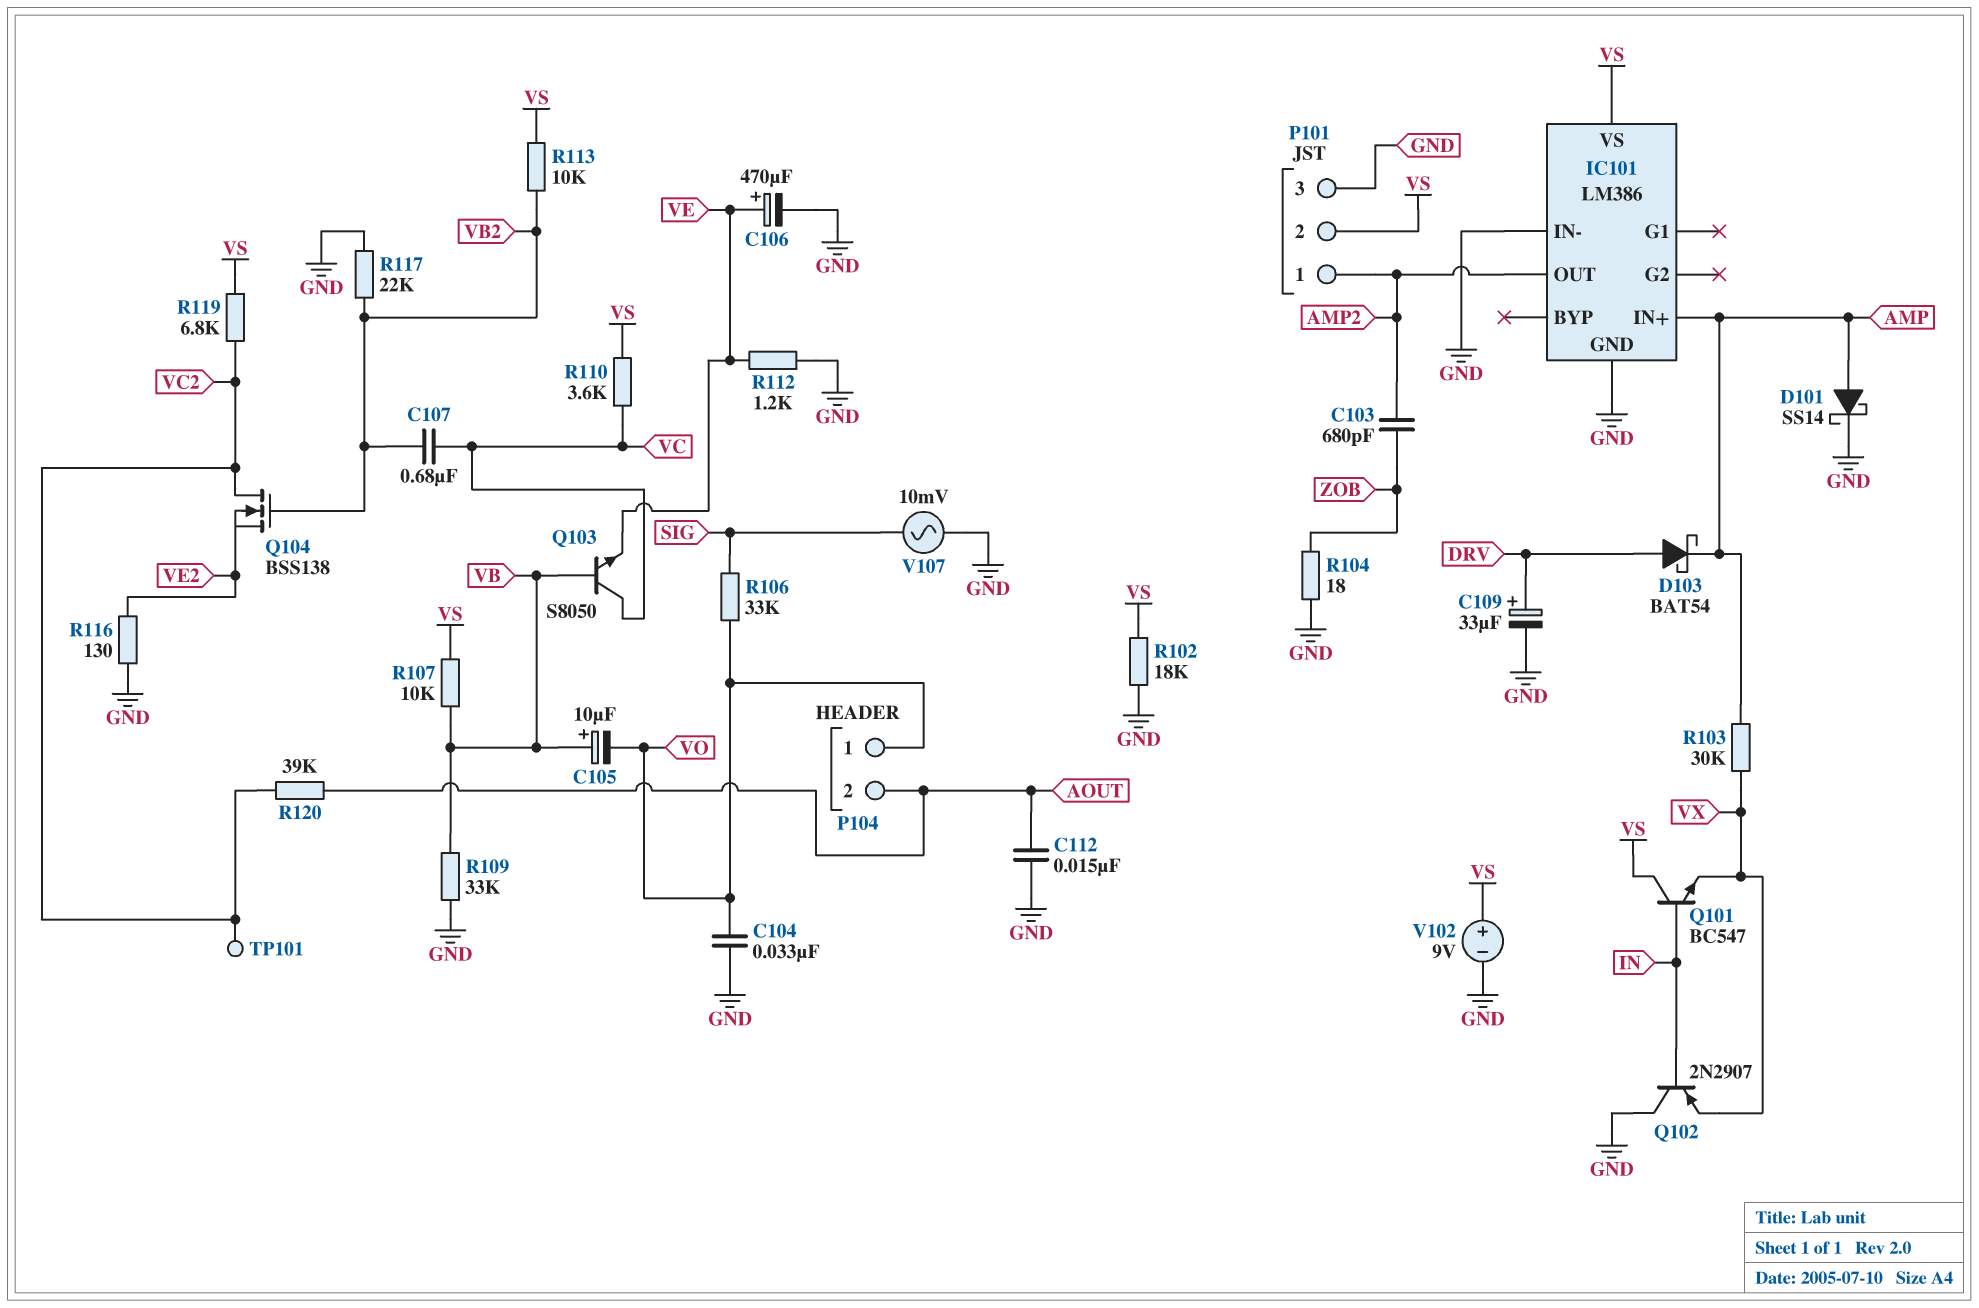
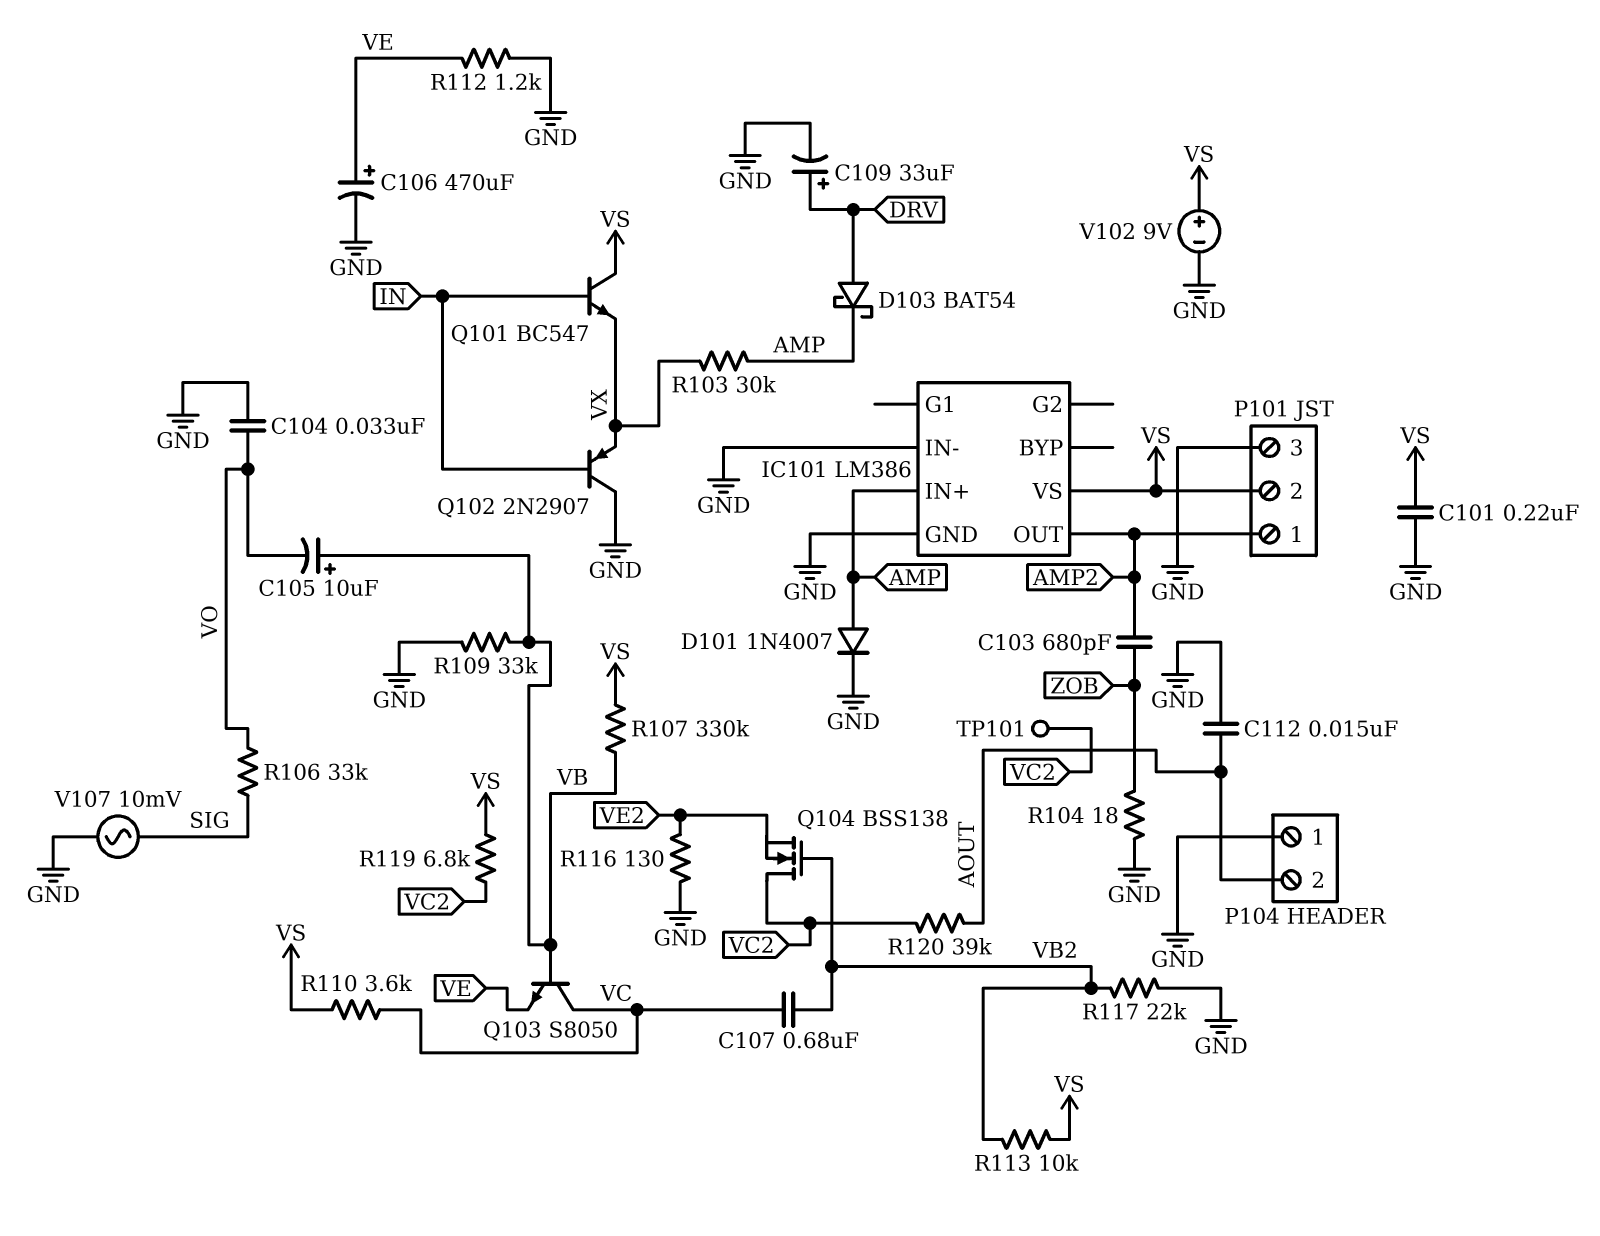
C101: none -> 220nF (GND, VS)
D101: schottky SS14 (A AMP, K GND) -> diode 1N4007 (A AMP, K GND)
P104 pin 1: VO -> GND
R102: 18k (GND, VS) -> none
R107: 10k (VB, VS) -> 330k (VB, VS)

